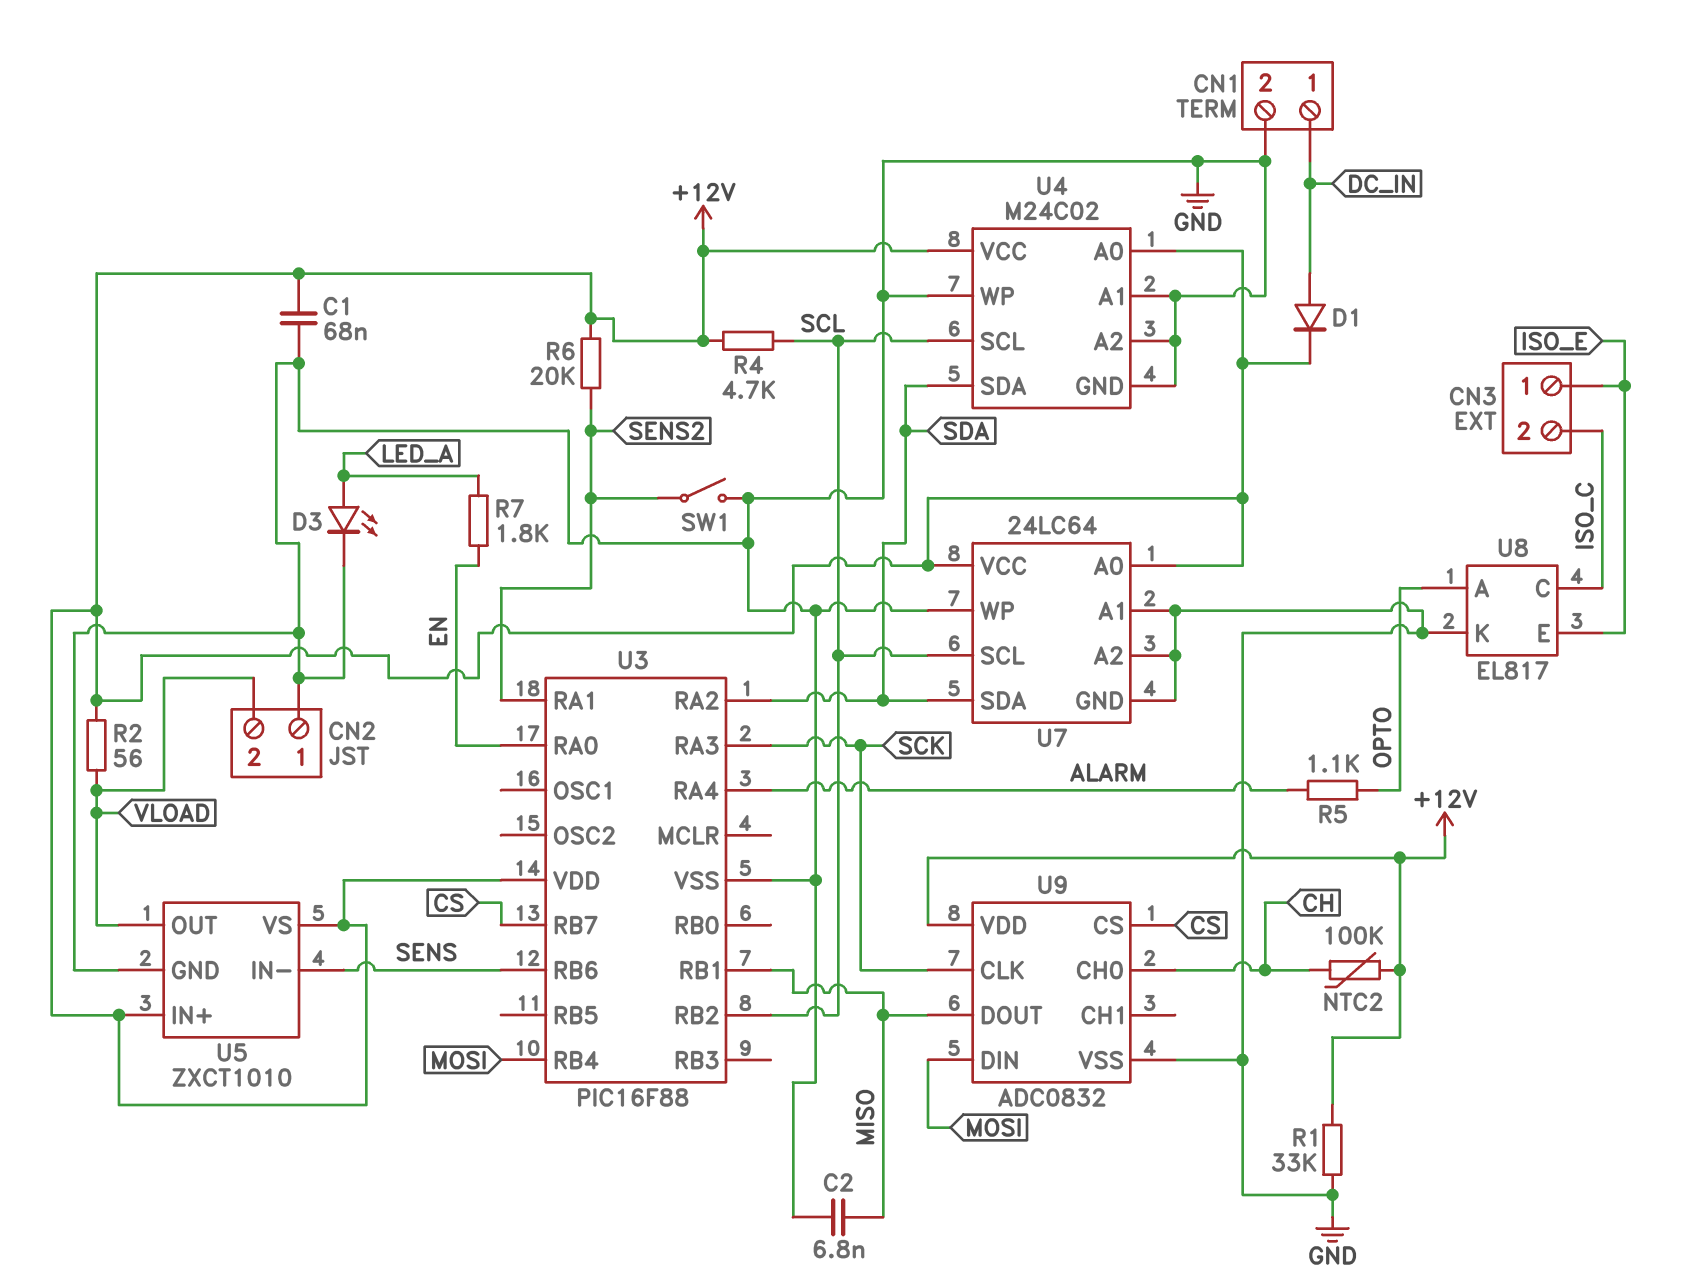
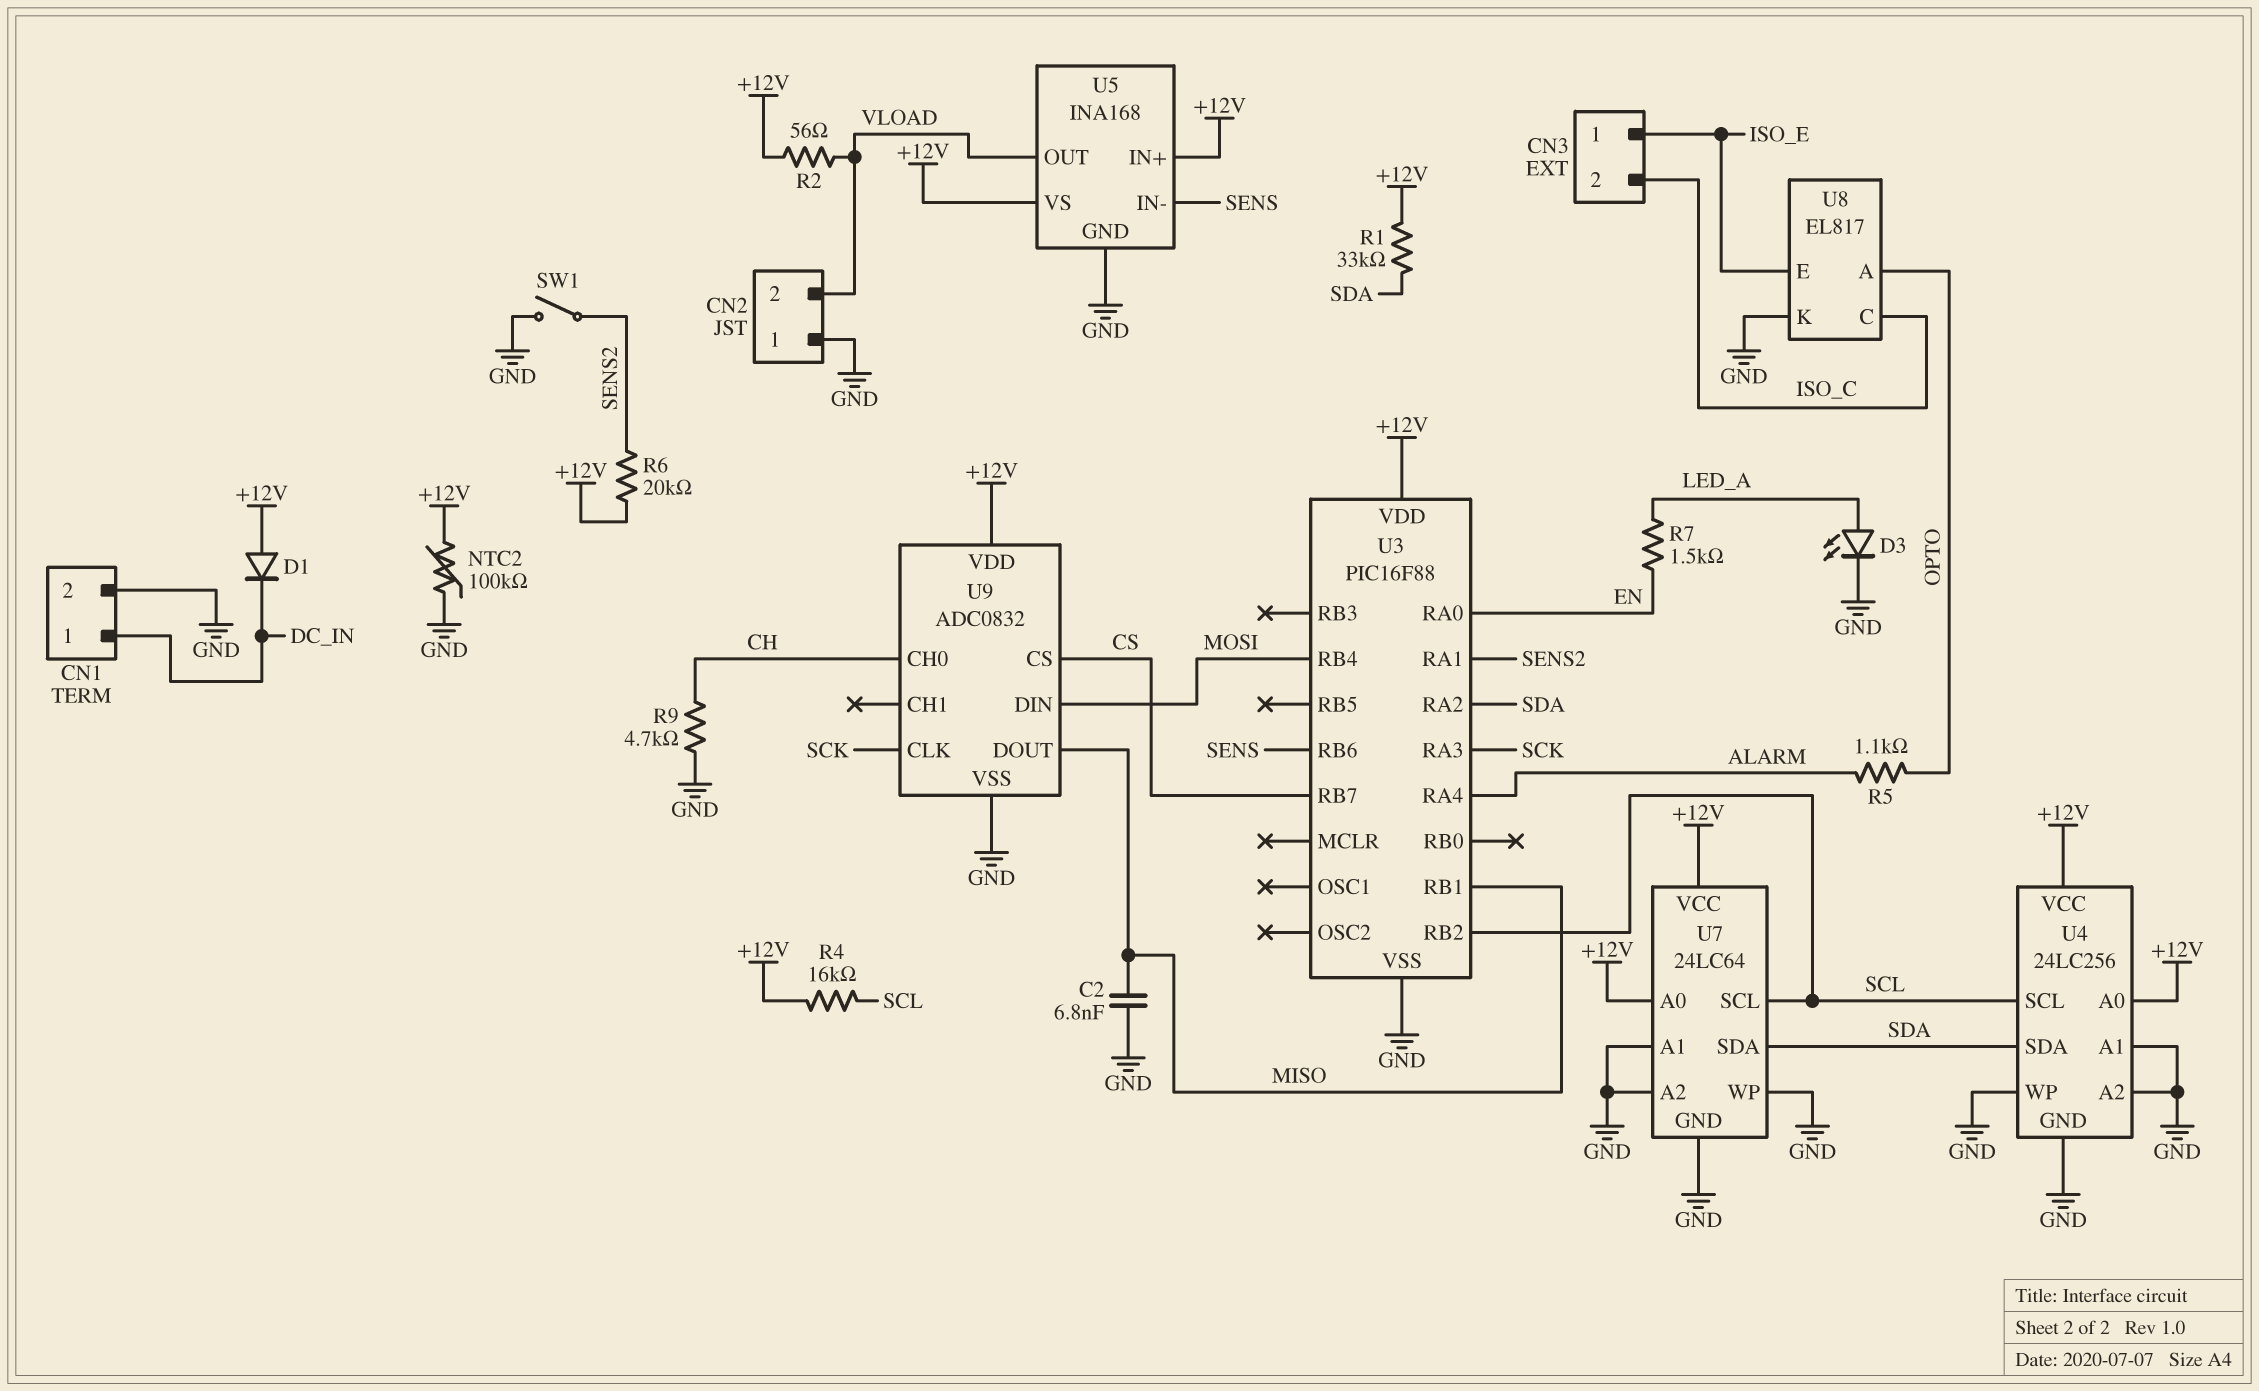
C1: 68nF (+12V, GND) -> none
D1: diode (A DC_IN, K +12V) -> diode (A +12V, K DC_IN)
NTC2: 100k (+12V, CH) -> 100k (+12V, GND)
R1: 33k (+12V, GND) -> 33k (+12V, SDA)
R4: 4.7k (+12V, SCL) -> 16k (+12V, SCL)
R7: 1.8k (EN, LED_A) -> 1.5k (EN, LED_A)
R9: none -> 4.7k (CH, GND)
U4: M24C02 -> 24LC256
U5: ZXCT1010 -> INA168

